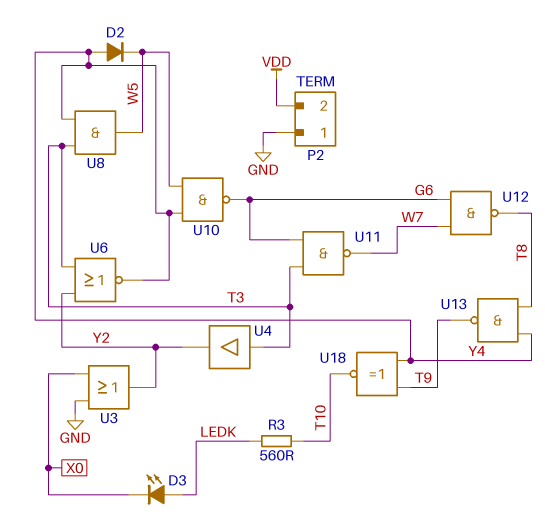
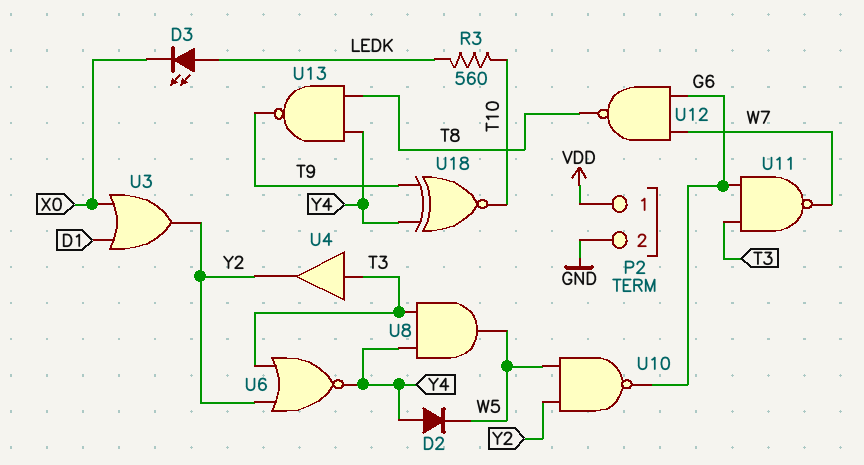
P2 pin 1: GND -> VDD
P2 pin 2: VDD -> GND
U3: OR (in GND, in X0, out Y2) -> OR (in D1, in X0, out Y2)
U10: NAND (in W5, in Y4, out G6) -> NAND (in W5, in Y2, out G6)

